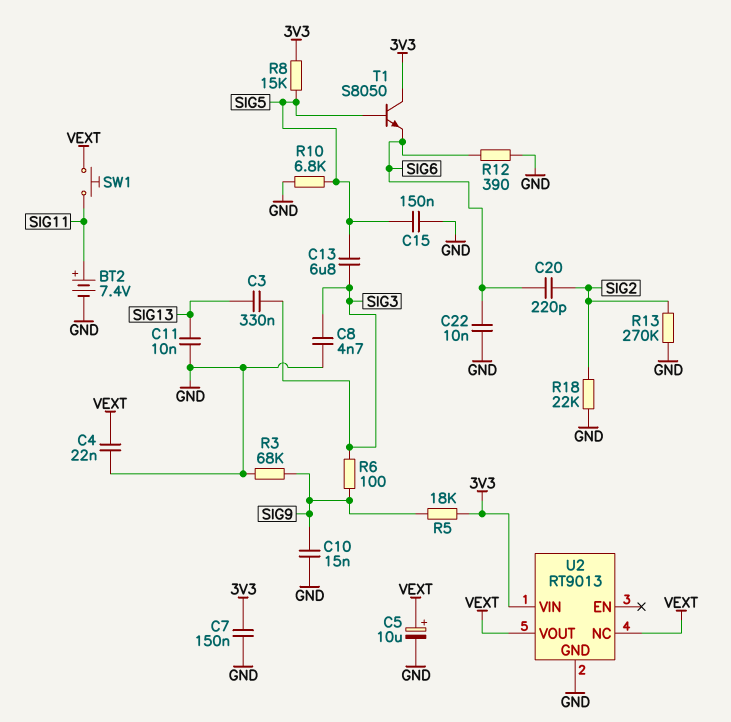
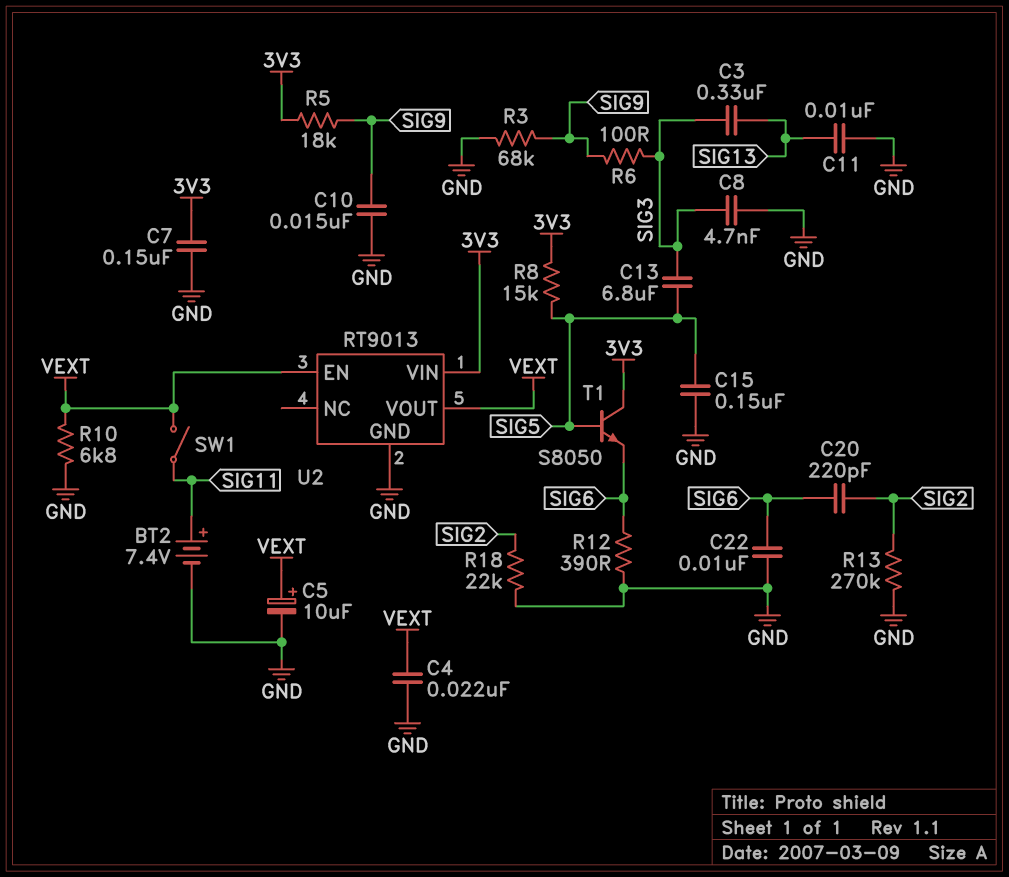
R10: 6.8k (GND, SIG5) -> 6.8k (GND, VEXT)
SW1: button (SIG11, VEXT) -> switch (SIG11, VEXT)
U2 pin EN: none -> VEXT
U2 pin NC: VEXT -> none

